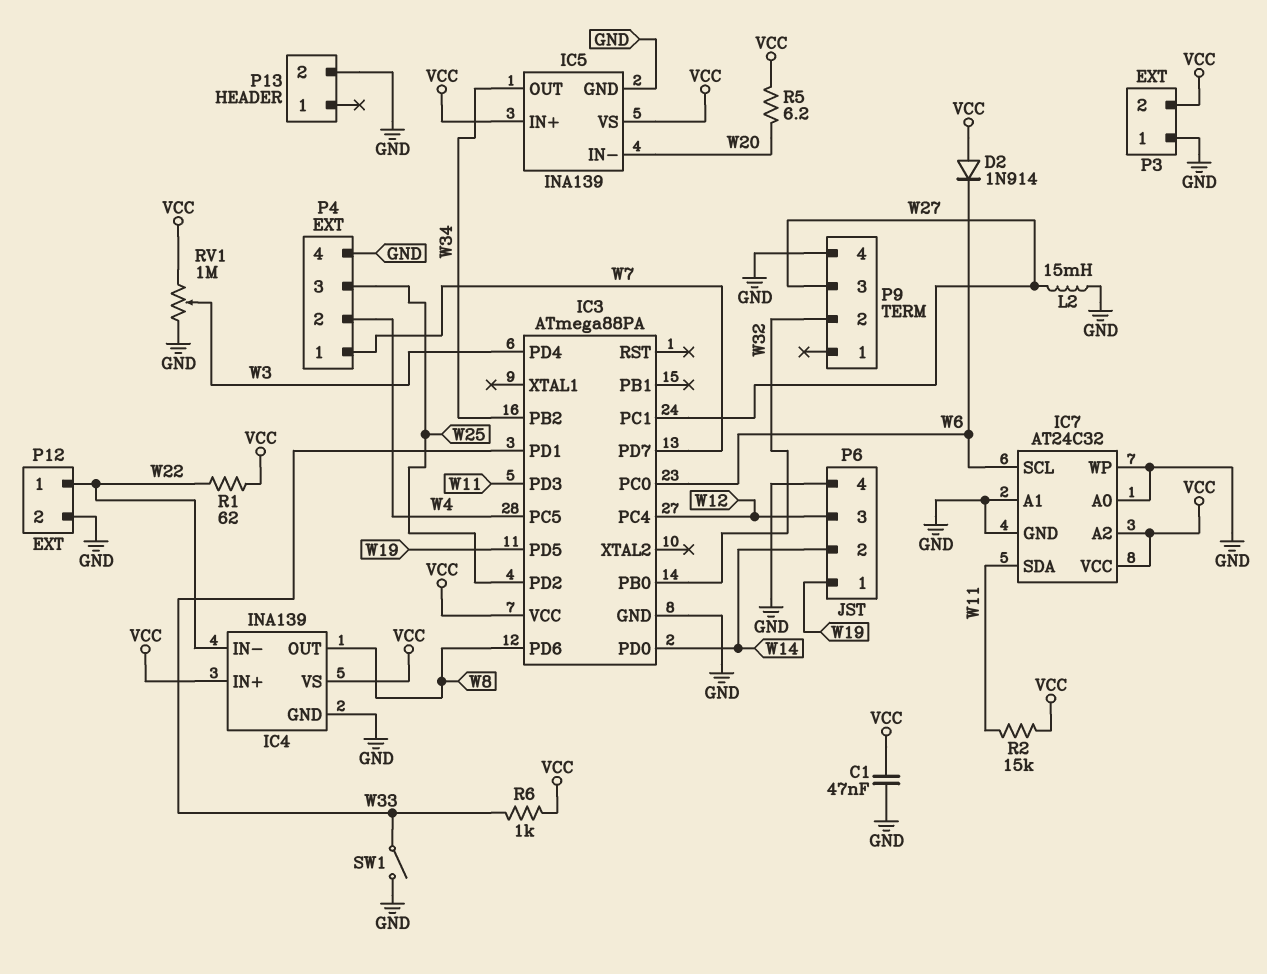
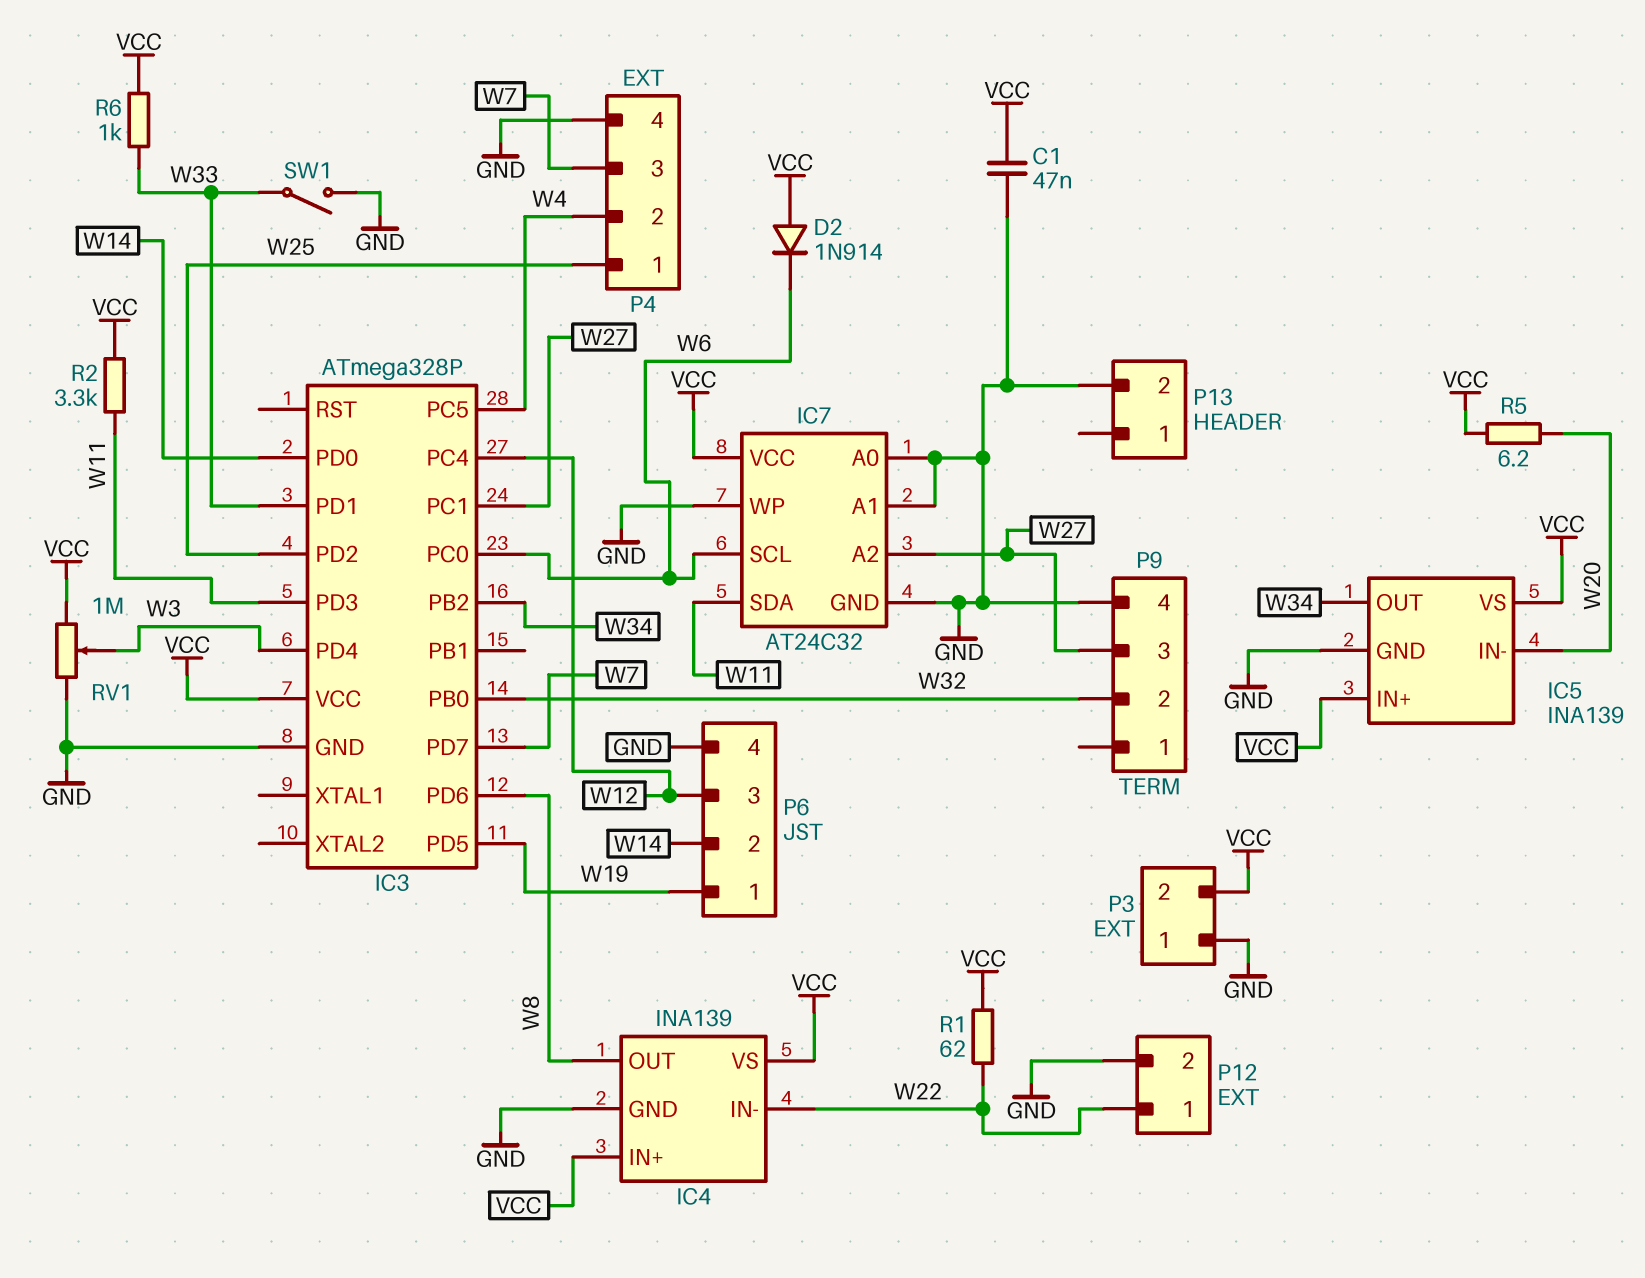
IC3: ATmega88PA -> ATmega328P
IC7 pin A2: VCC -> W27
L2: 15mH (GND, W27) -> none
P4 pin 1: W7 -> W25
P4 pin 3: W25 -> W7
R2: 15k (VCC, W11) -> 3.3k (VCC, W11)

